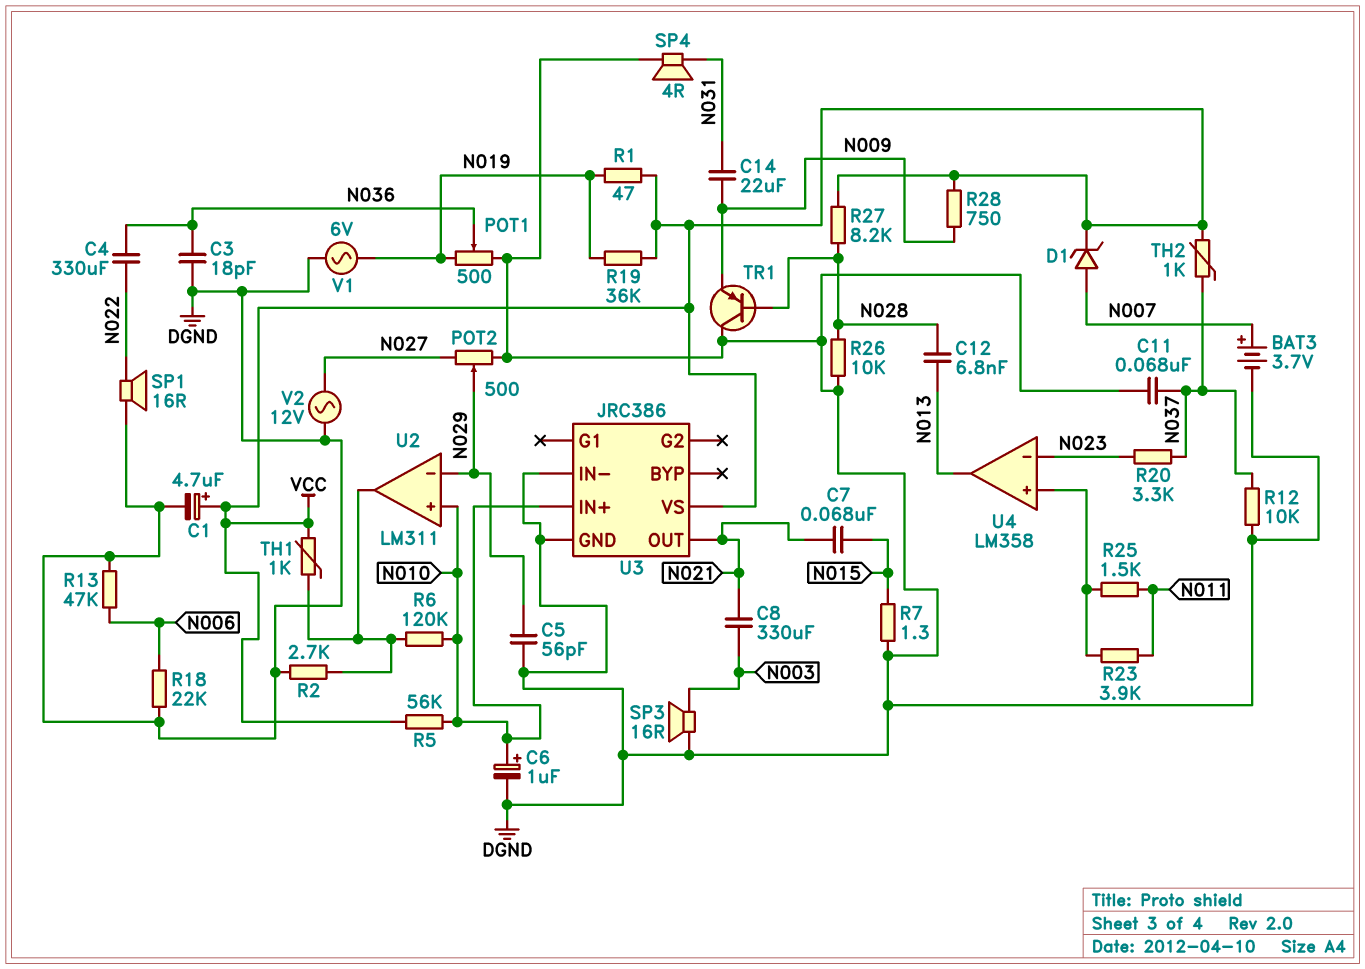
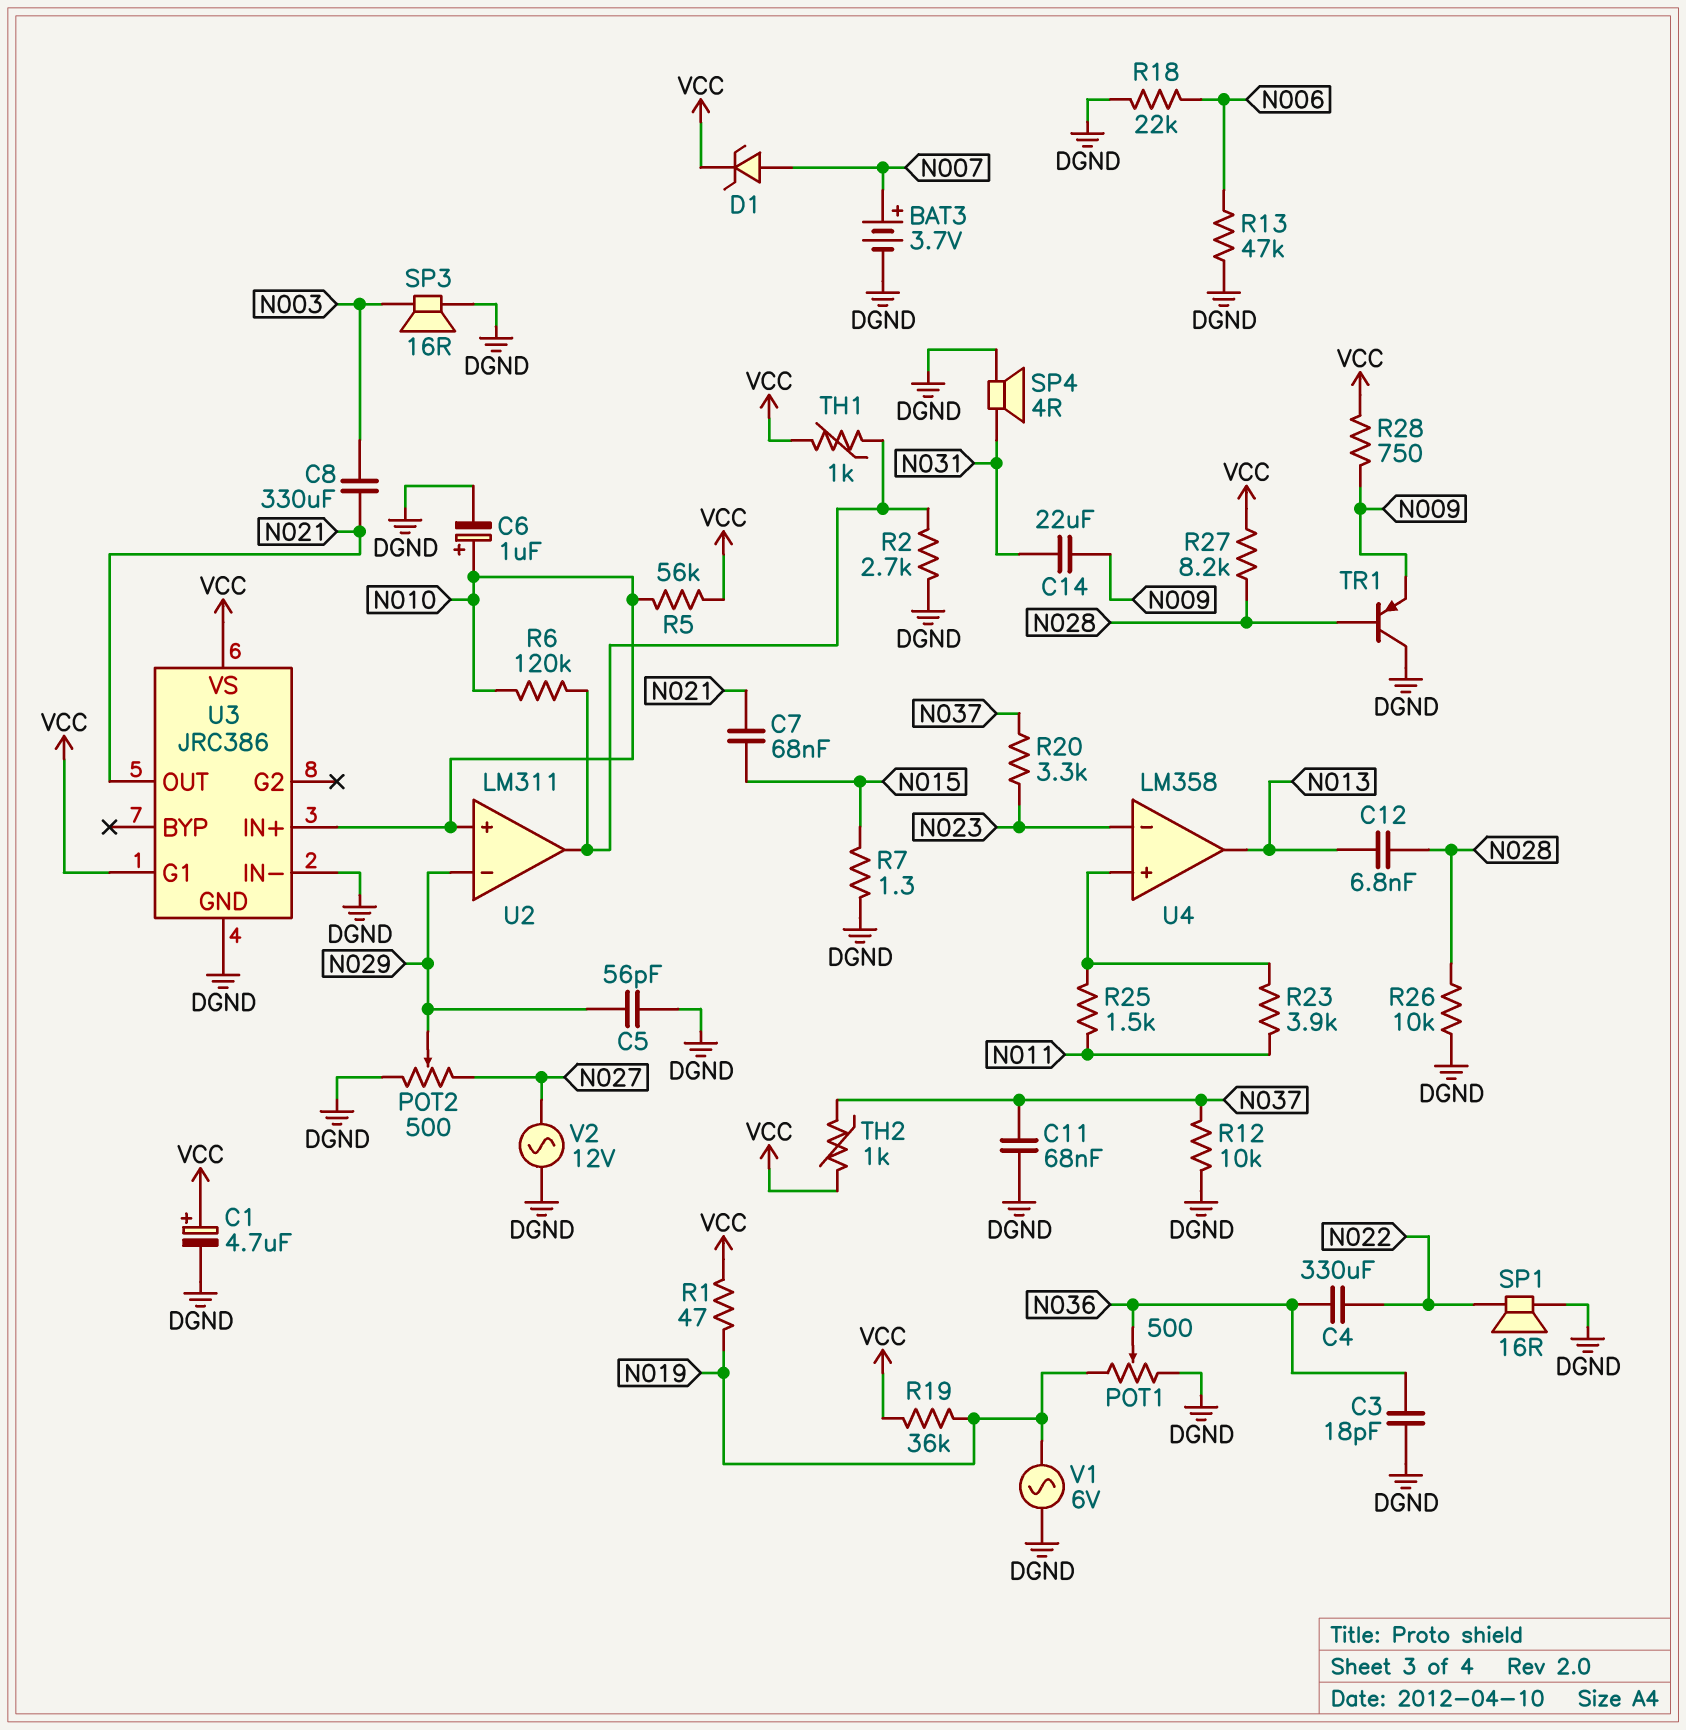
U3 pin G1: none -> VCC

